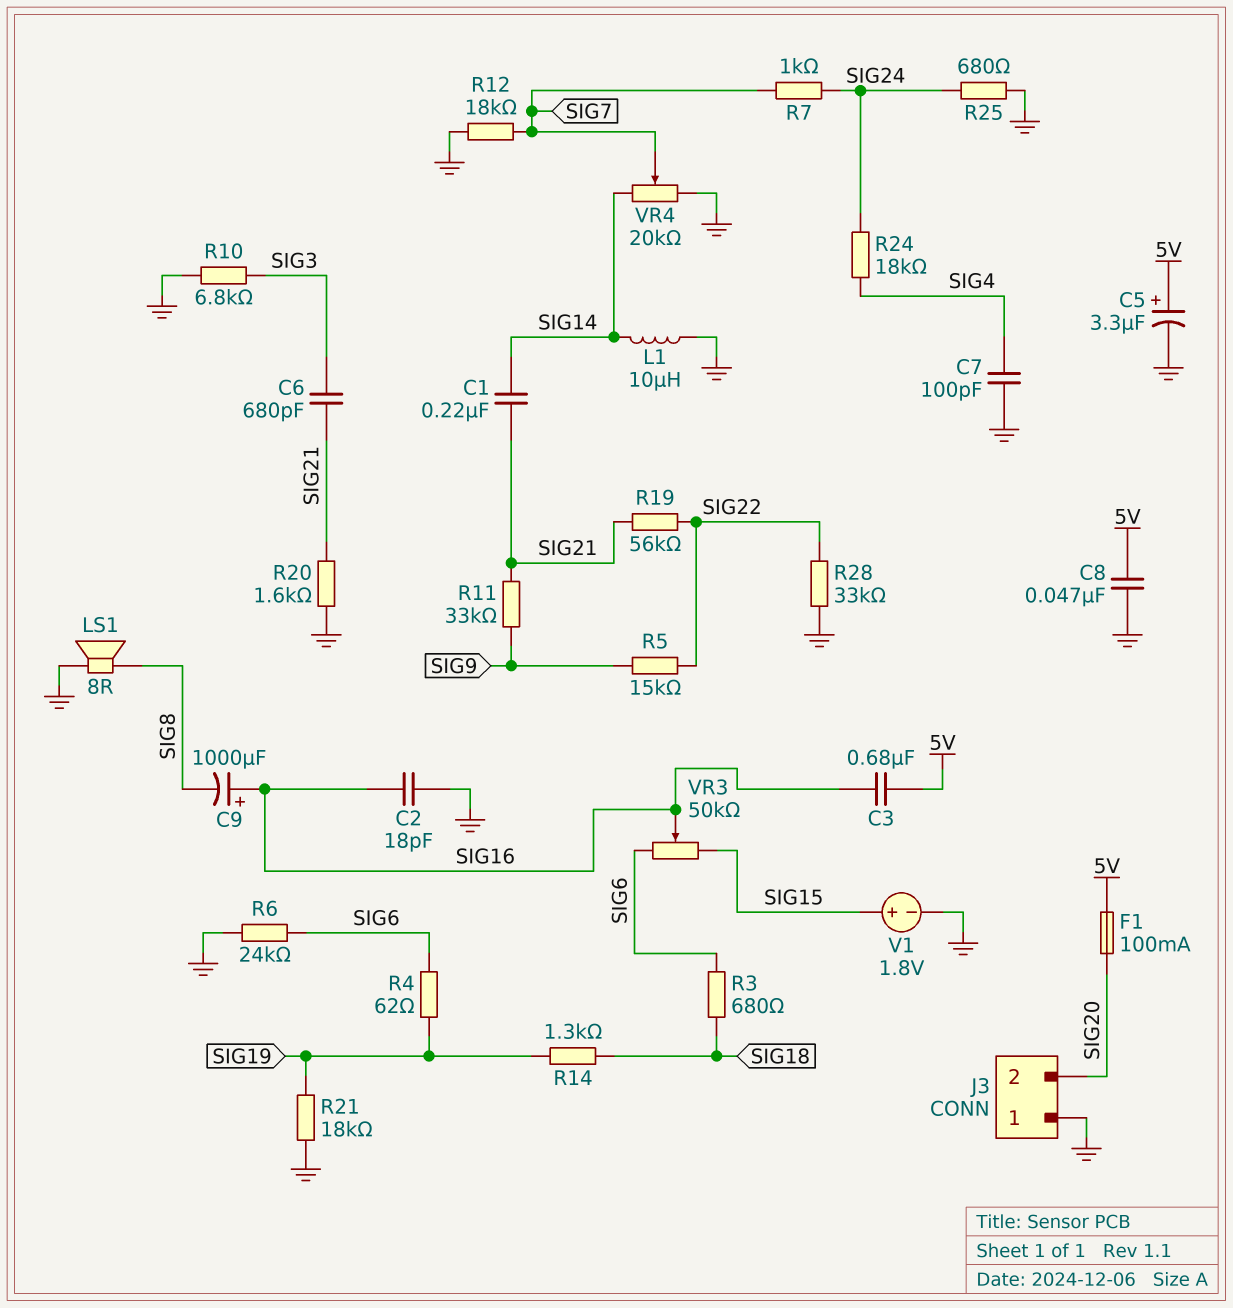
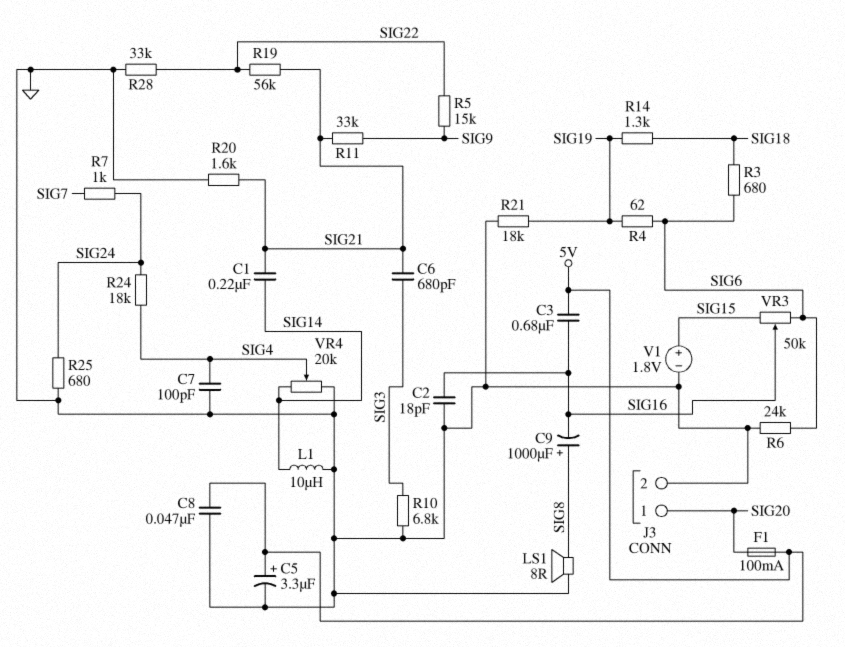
C9: 1000uF (plus SIG16, minus SIG8) -> 1000uF (plus SIG8, minus SIG16)
J3 pin 1: GND -> SIG20
J3 pin 2: SIG20 -> GND
R12: 18k (GND, SIG7) -> none
VR4: 20k (GND, SIG14, wiper SIG7) -> 20k (GND, SIG14, wiper SIG4)

